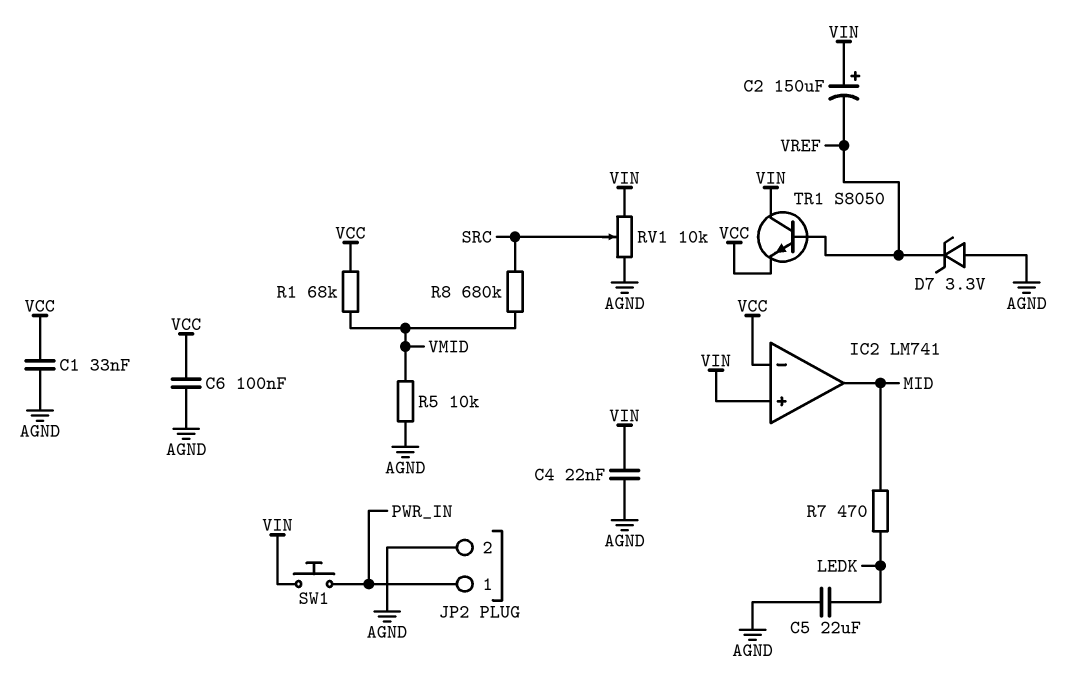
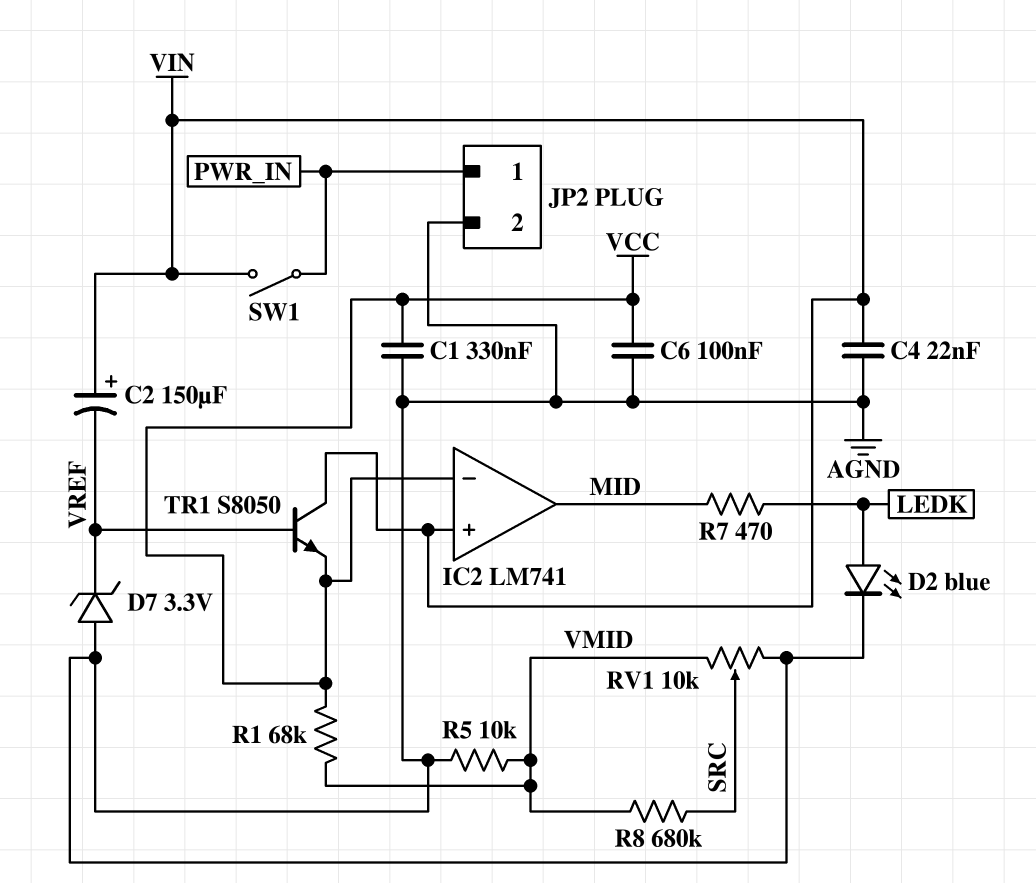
C1: 33nF (AGND, VCC) -> 330nF (AGND, VCC)
C5: 22uF (AGND, LEDK) -> none
D2: none -> LED blue (A LEDK, K AGND)
RV1: 10k (AGND, VIN, wiper SRC) -> 10k (AGND, VMID, wiper SRC)
SW1: button (PWR_IN, VIN) -> switch (PWR_IN, VIN)

